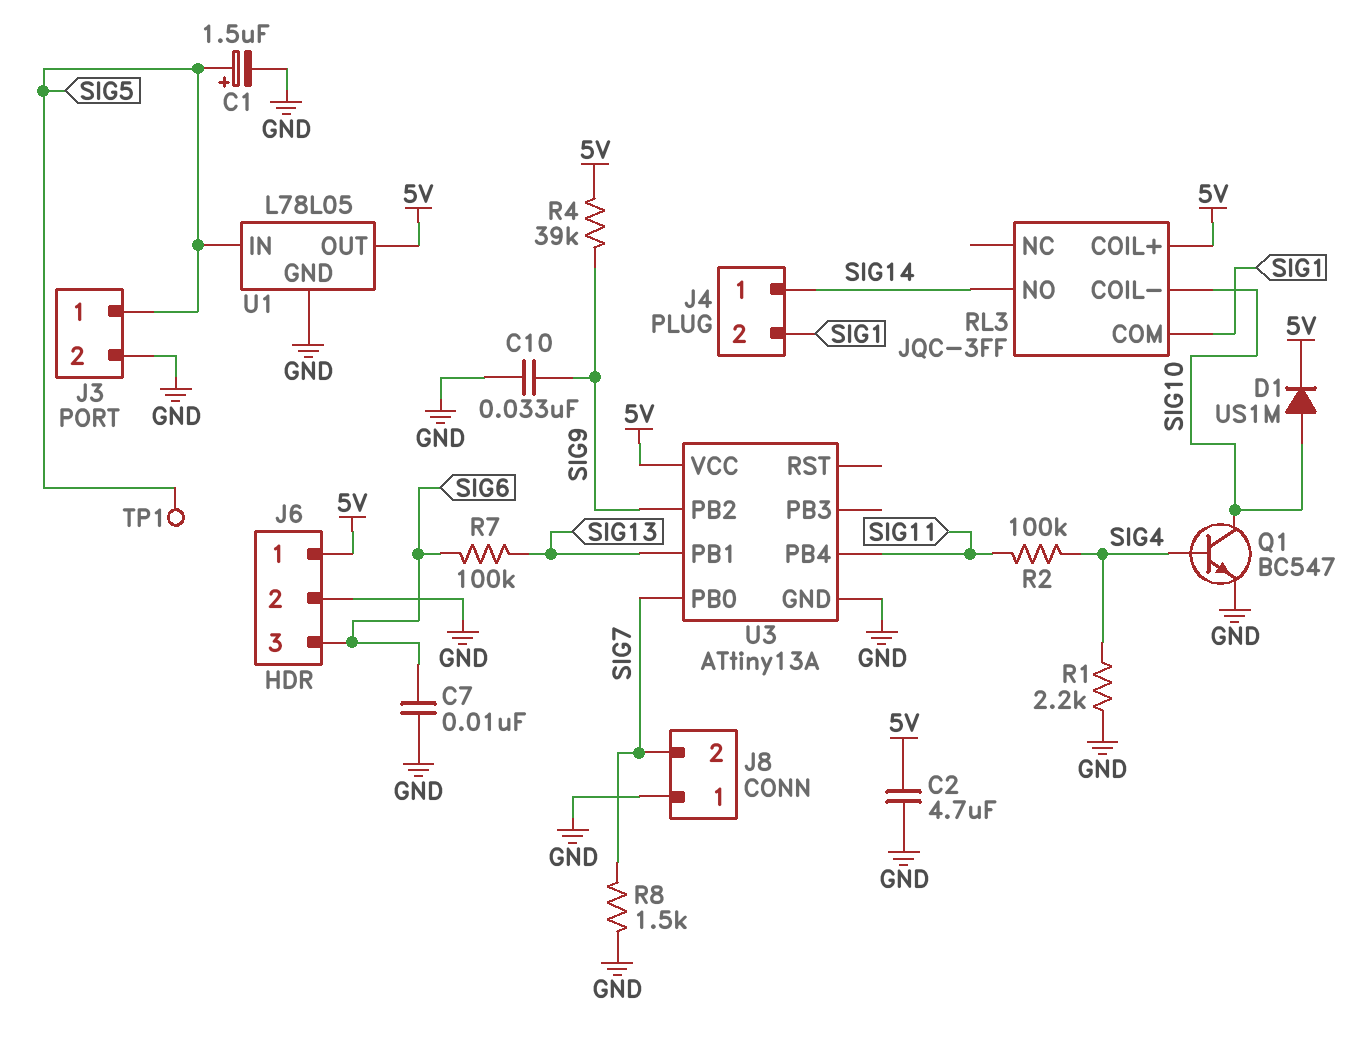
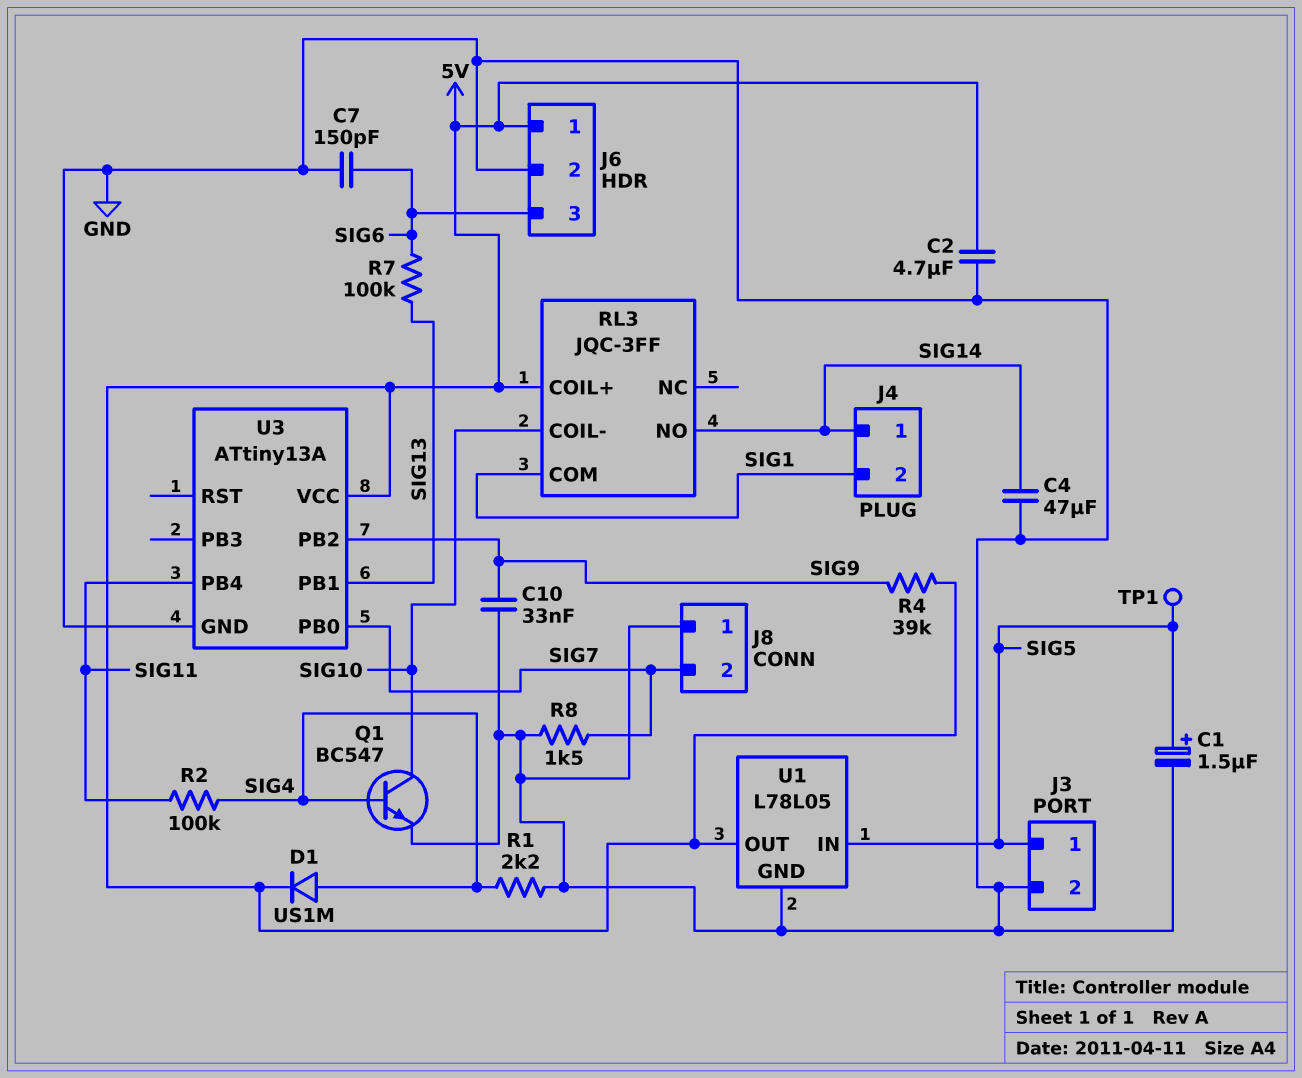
C4: none -> 47uF (GND, SIG14)
C7: 10nF (GND, SIG6) -> 150pF (GND, SIG6)
D1: diode US1M (A SIG10, K 5V) -> diode US1M (A SIG4, K 5V)

